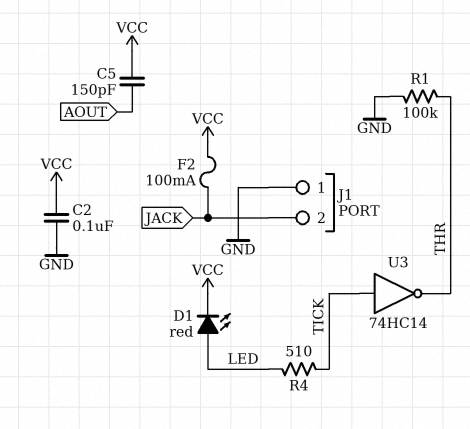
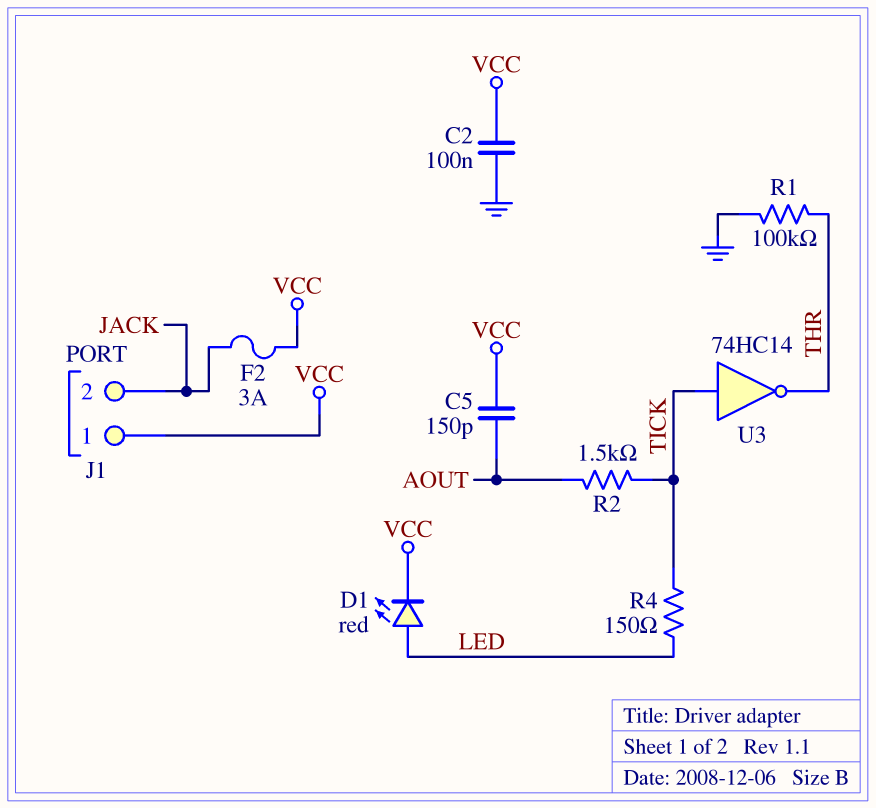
F2: 100mA (JACK, VCC) -> 3A (JACK, VCC)
J1 pin 1: GND -> VCC
R2: none -> 1.5k (AOUT, TICK)
R4: 510 (LED, TICK) -> 150 (LED, TICK)

